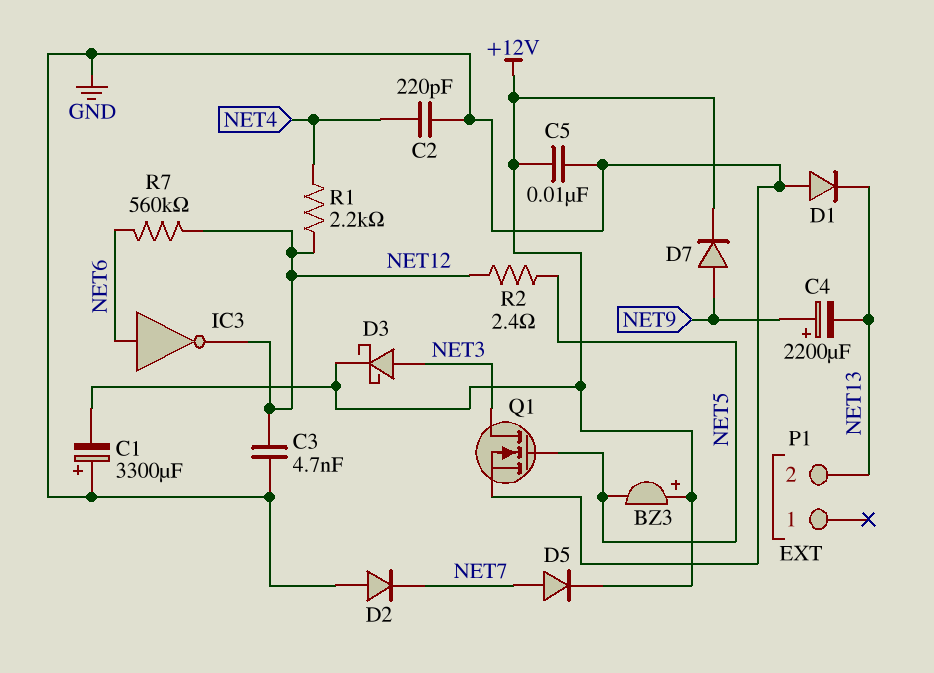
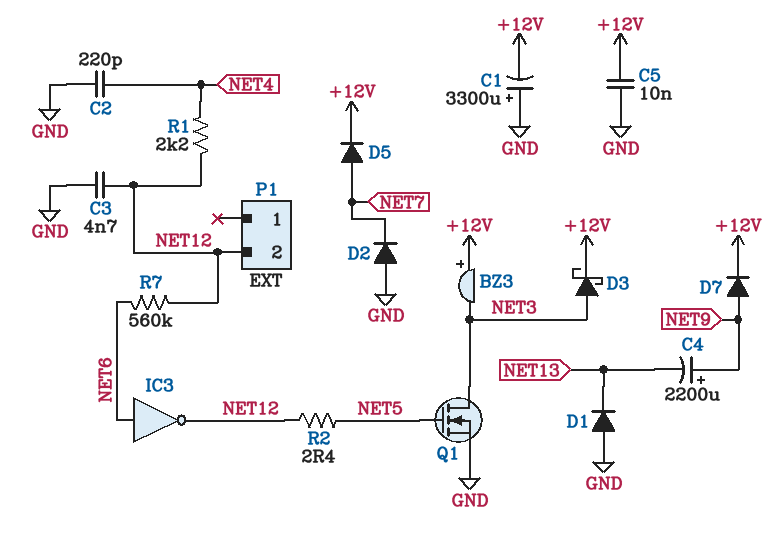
BZ3: buzzer (plus +12V, minus NET5) -> buzzer (plus +12V, minus NET3)
P1 pin 2: NET13 -> NET12

